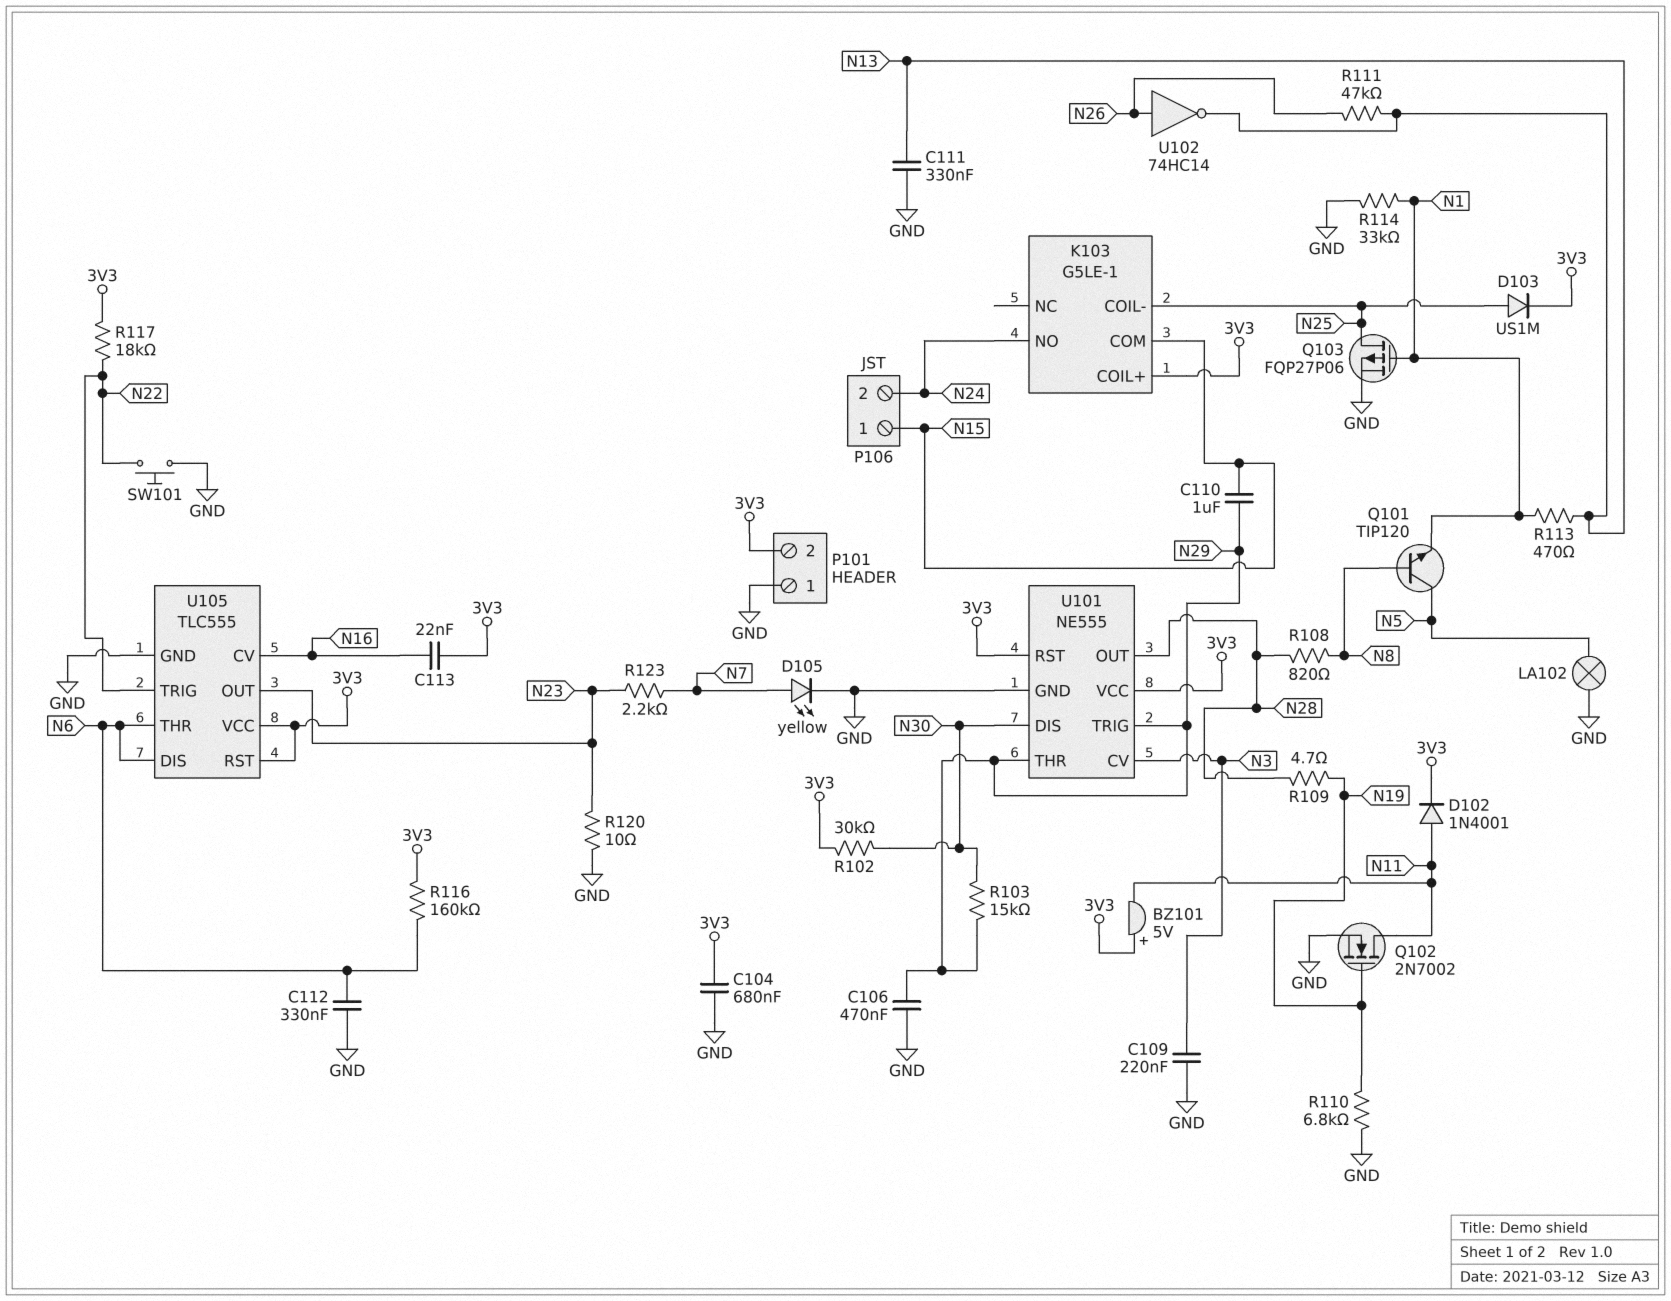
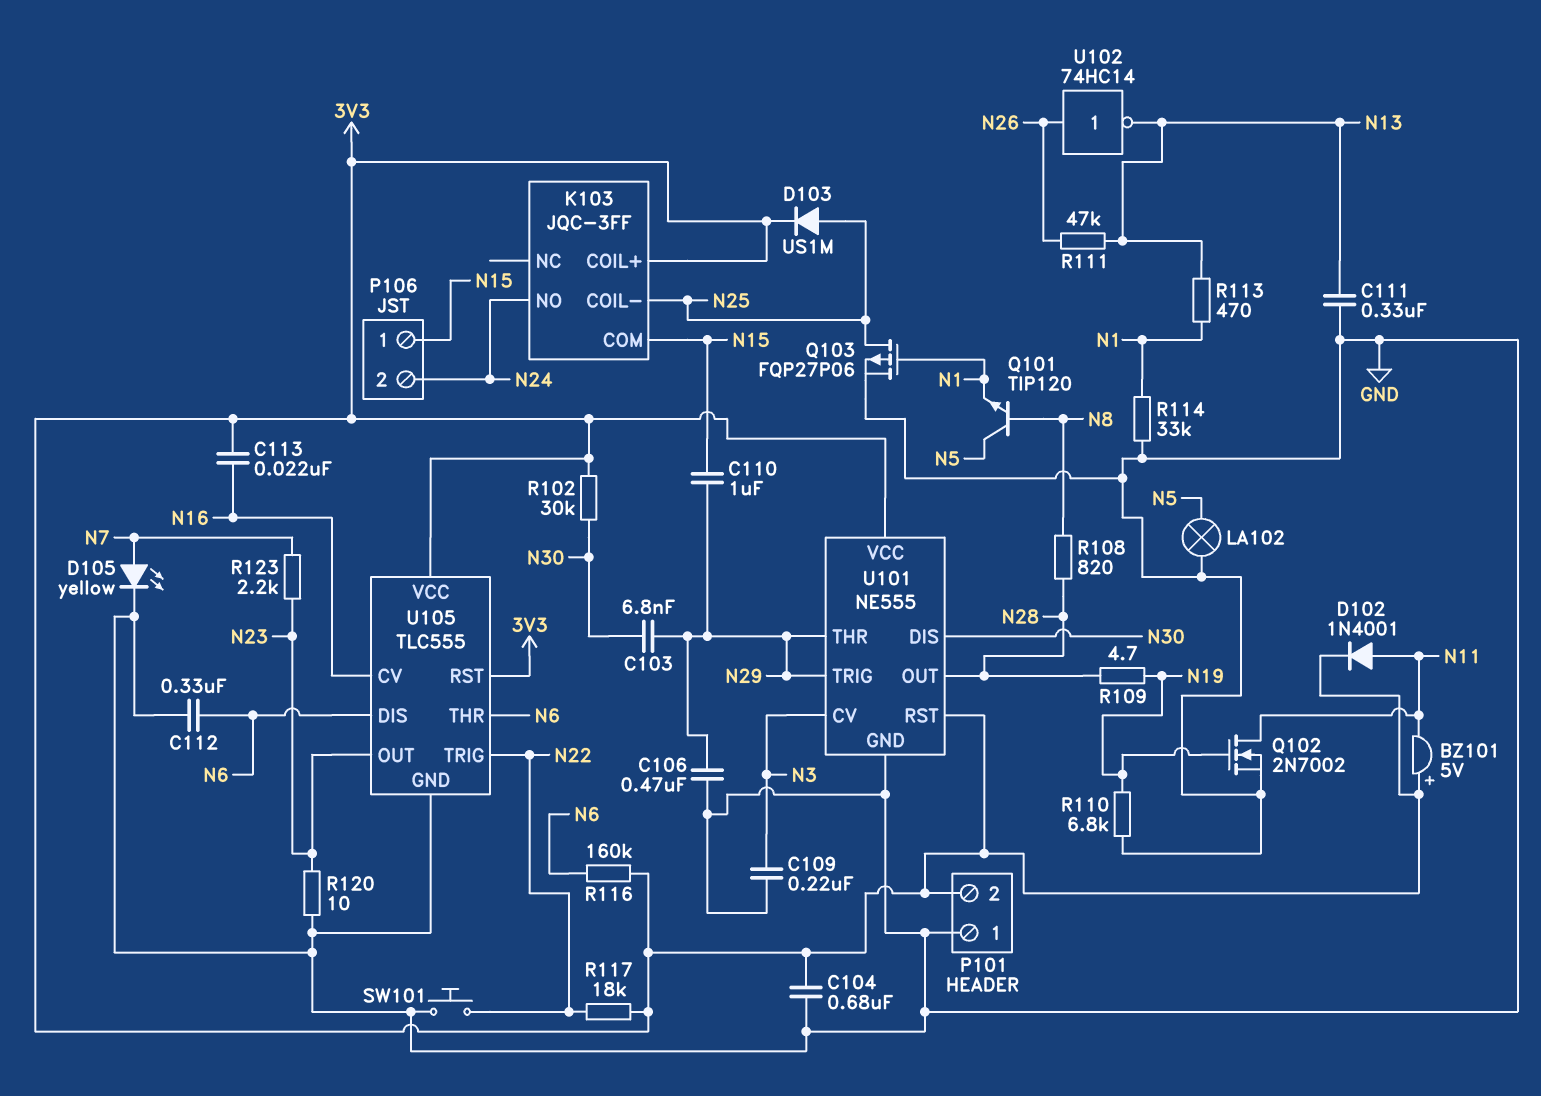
C103: none -> 6.8nF (N29, N30)
K103: G5LE-1 -> JQC-3FF
R103: 15k (N29, N30) -> none

